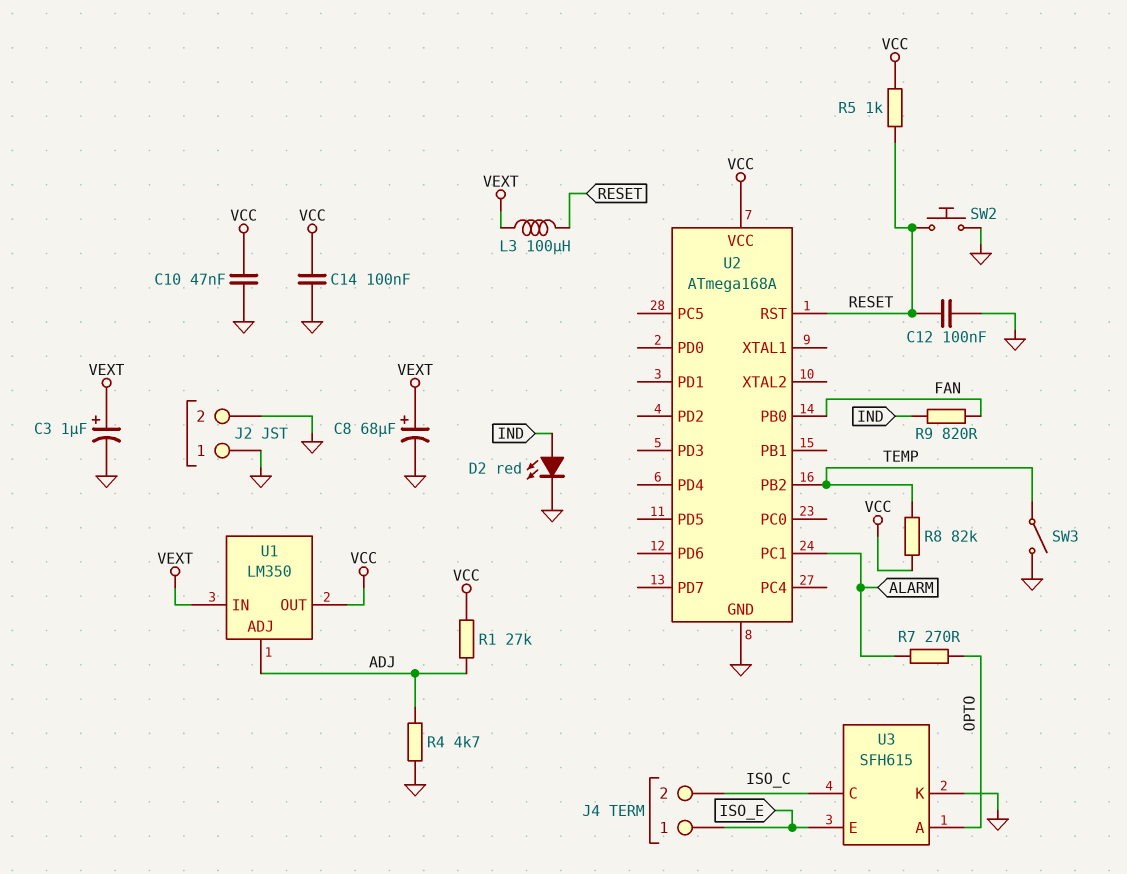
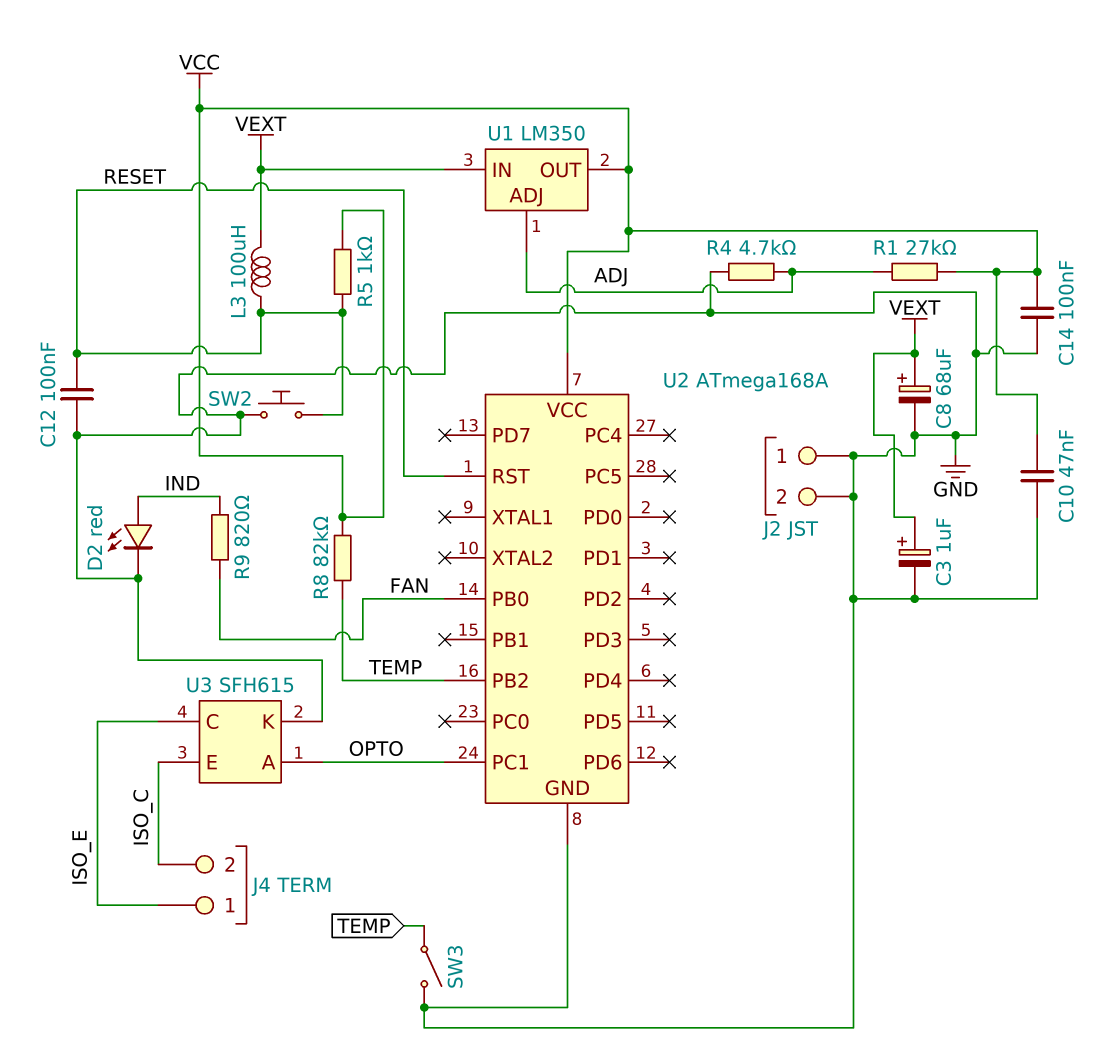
R7: 270 (ALARM, OPTO) -> none
U2 pin PC1: ALARM -> OPTO
U3 pin C: ISO_C -> ISO_E
U3 pin E: ISO_E -> ISO_C

